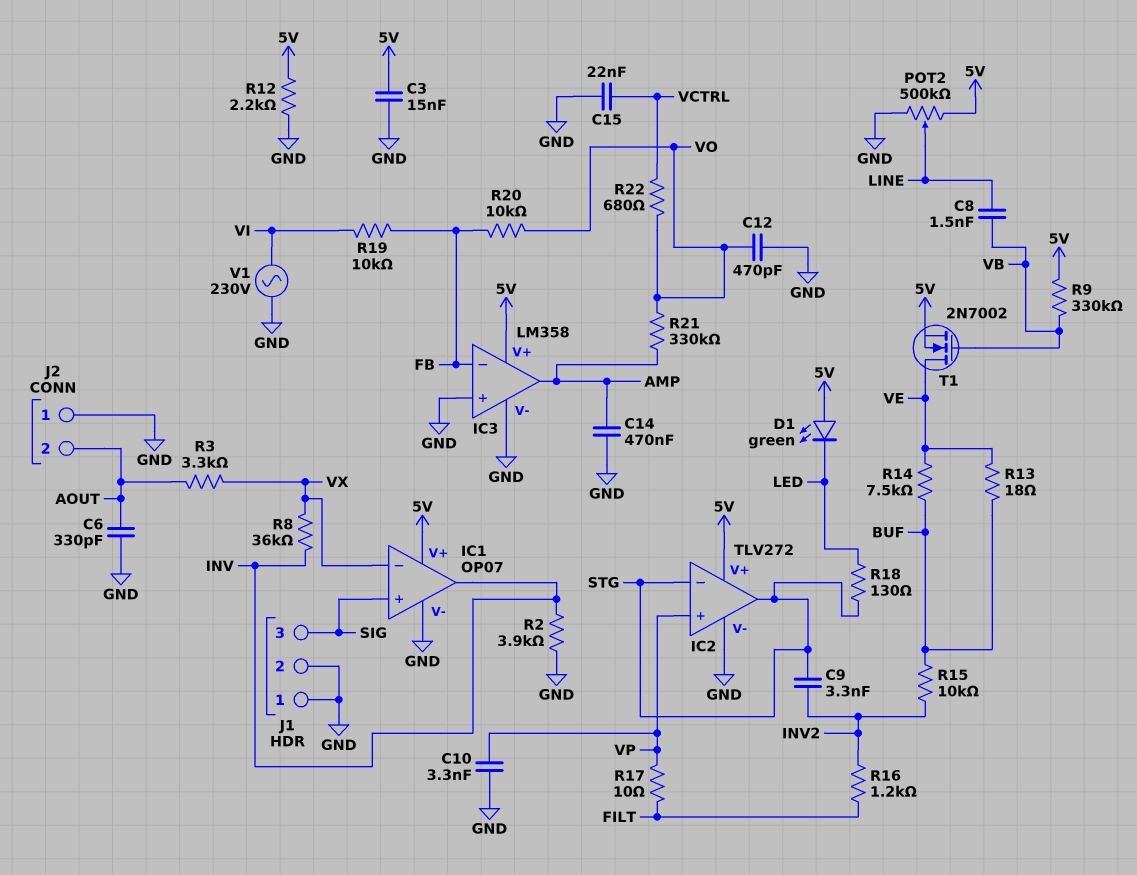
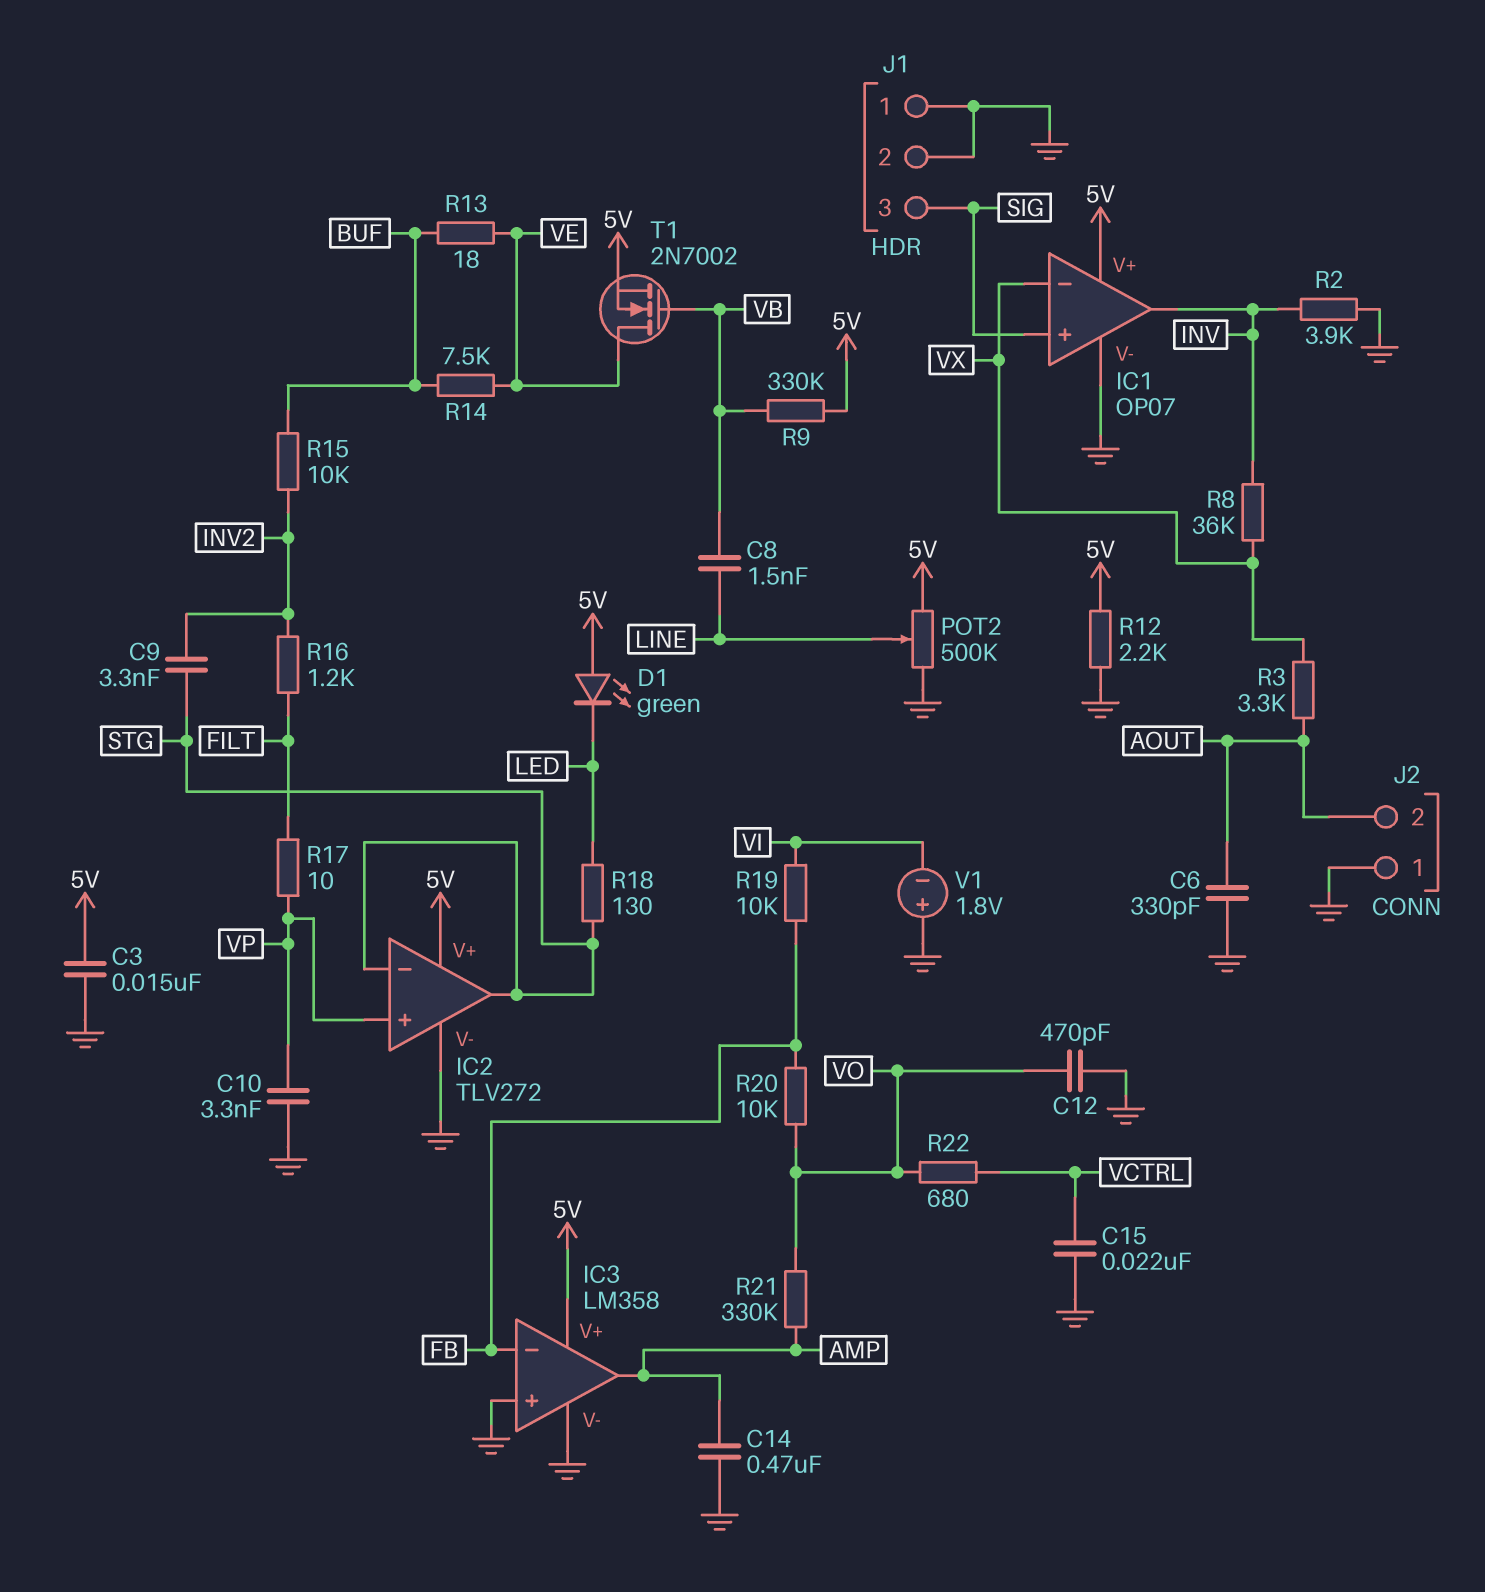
V1: AC 230V (GND, VI) -> 1.8V (plus GND, minus VI)

